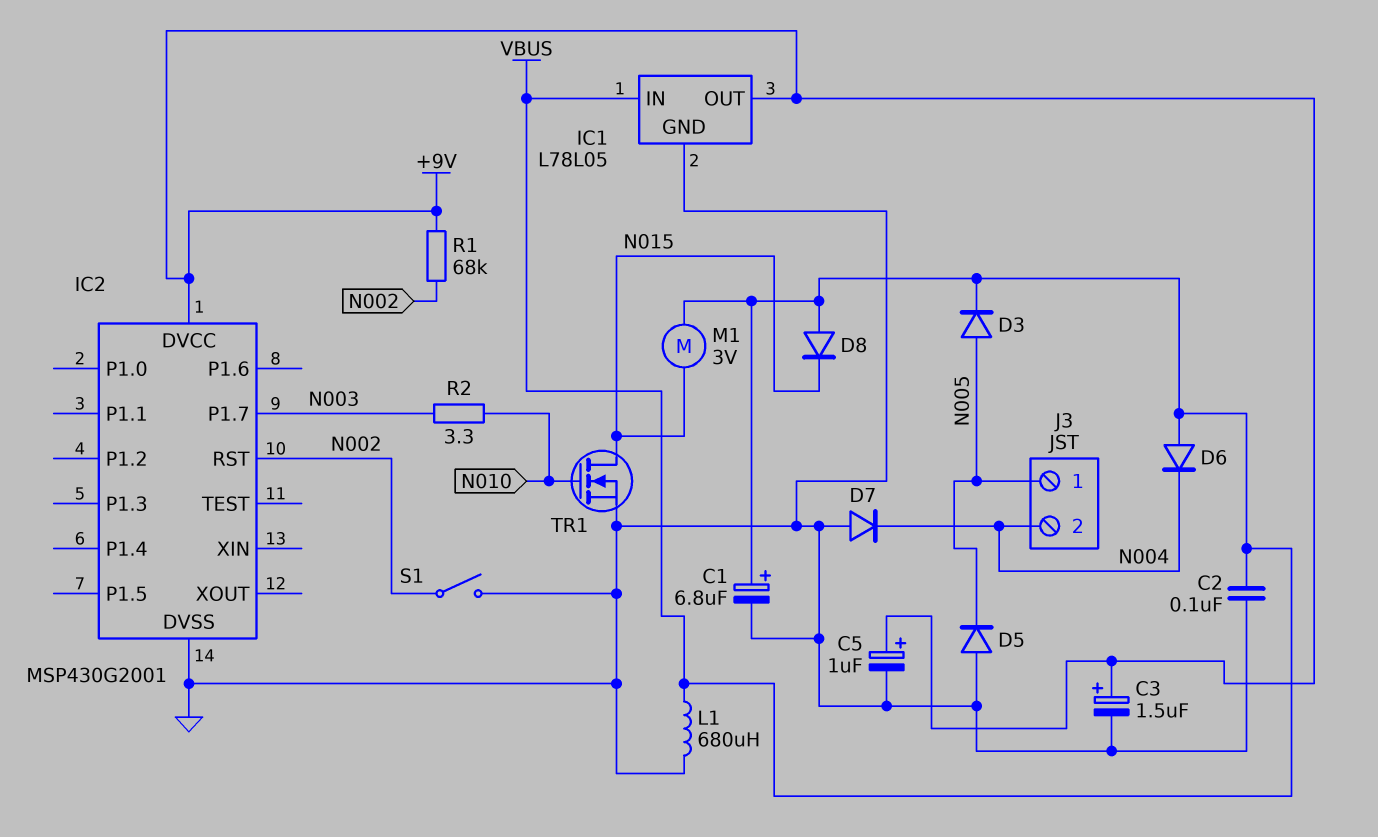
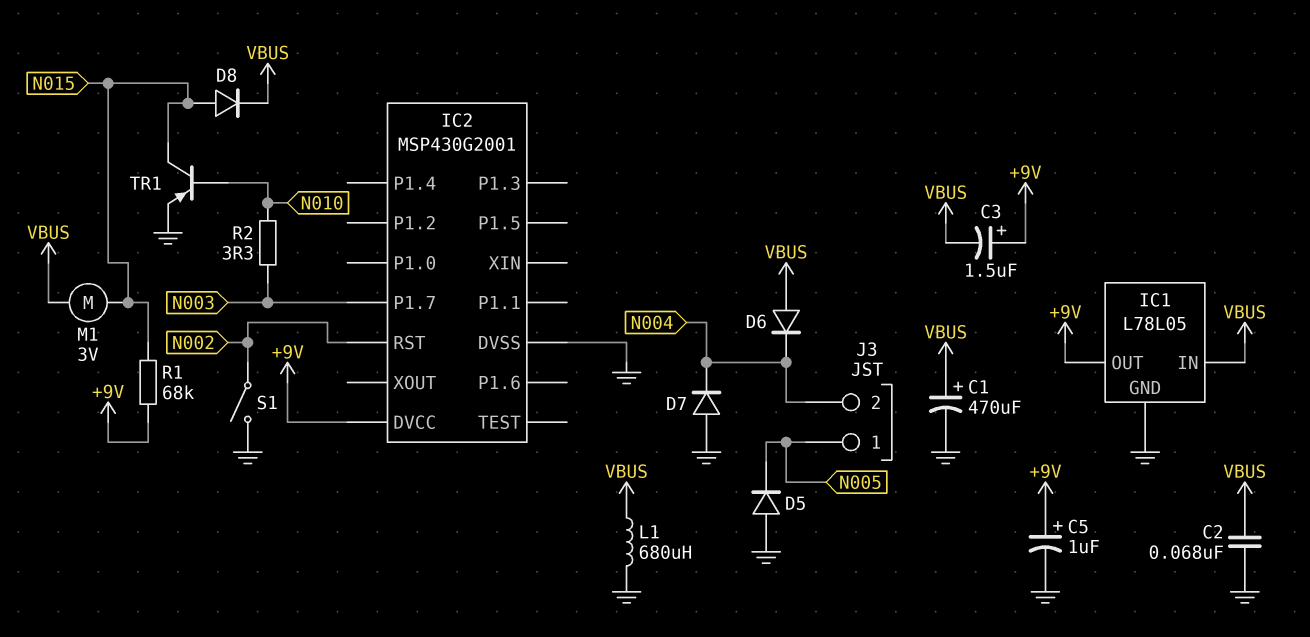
C1: 6.8uF (plus VBUS, minus GND) -> 470uF (plus VBUS, minus GND)
C2: 100nF (GND, VBUS) -> 68nF (GND, VBUS)
C3: 1.5uF (plus +9V, minus GND) -> 1.5uF (plus +9V, minus VBUS)
D3: diode (A N005, K VBUS) -> none
D8: diode (A VBUS, K N015) -> diode (A N015, K VBUS)
R1: 68k (+9V, N002) -> 68k (+9V, N015)
TR1: NMOS (G N010, D N015, S GND) -> PNP (B N010, C N015, E GND)

